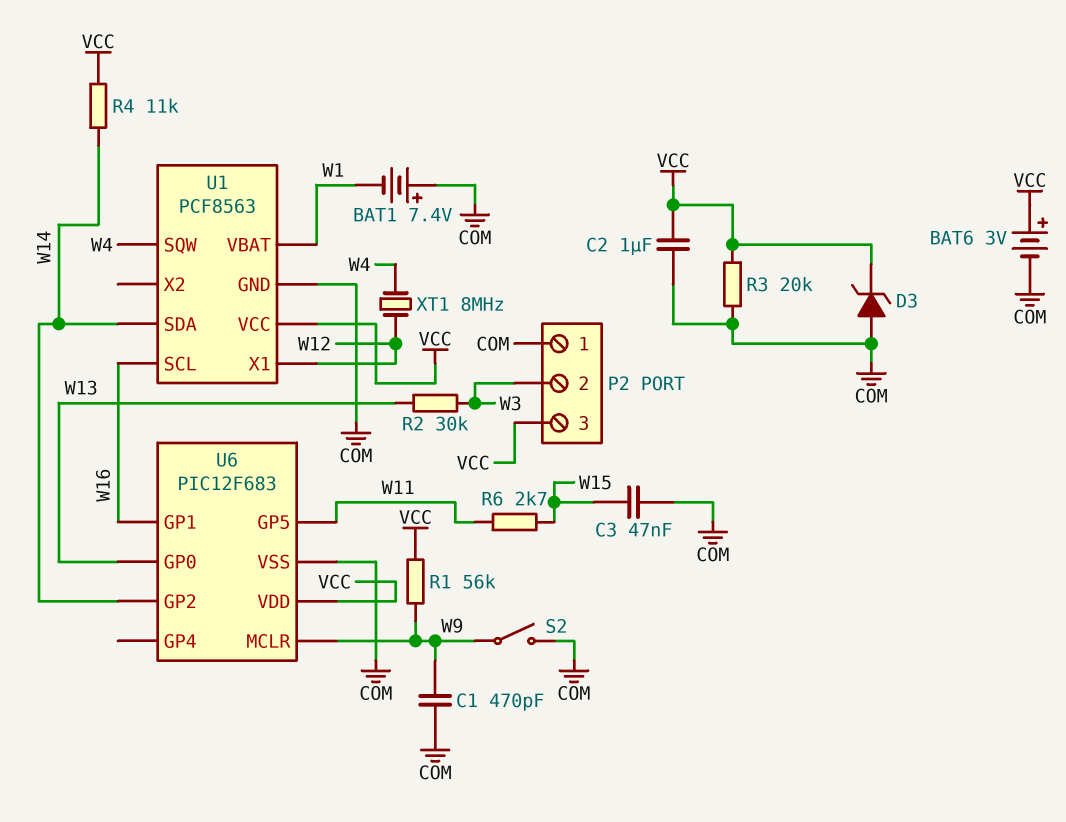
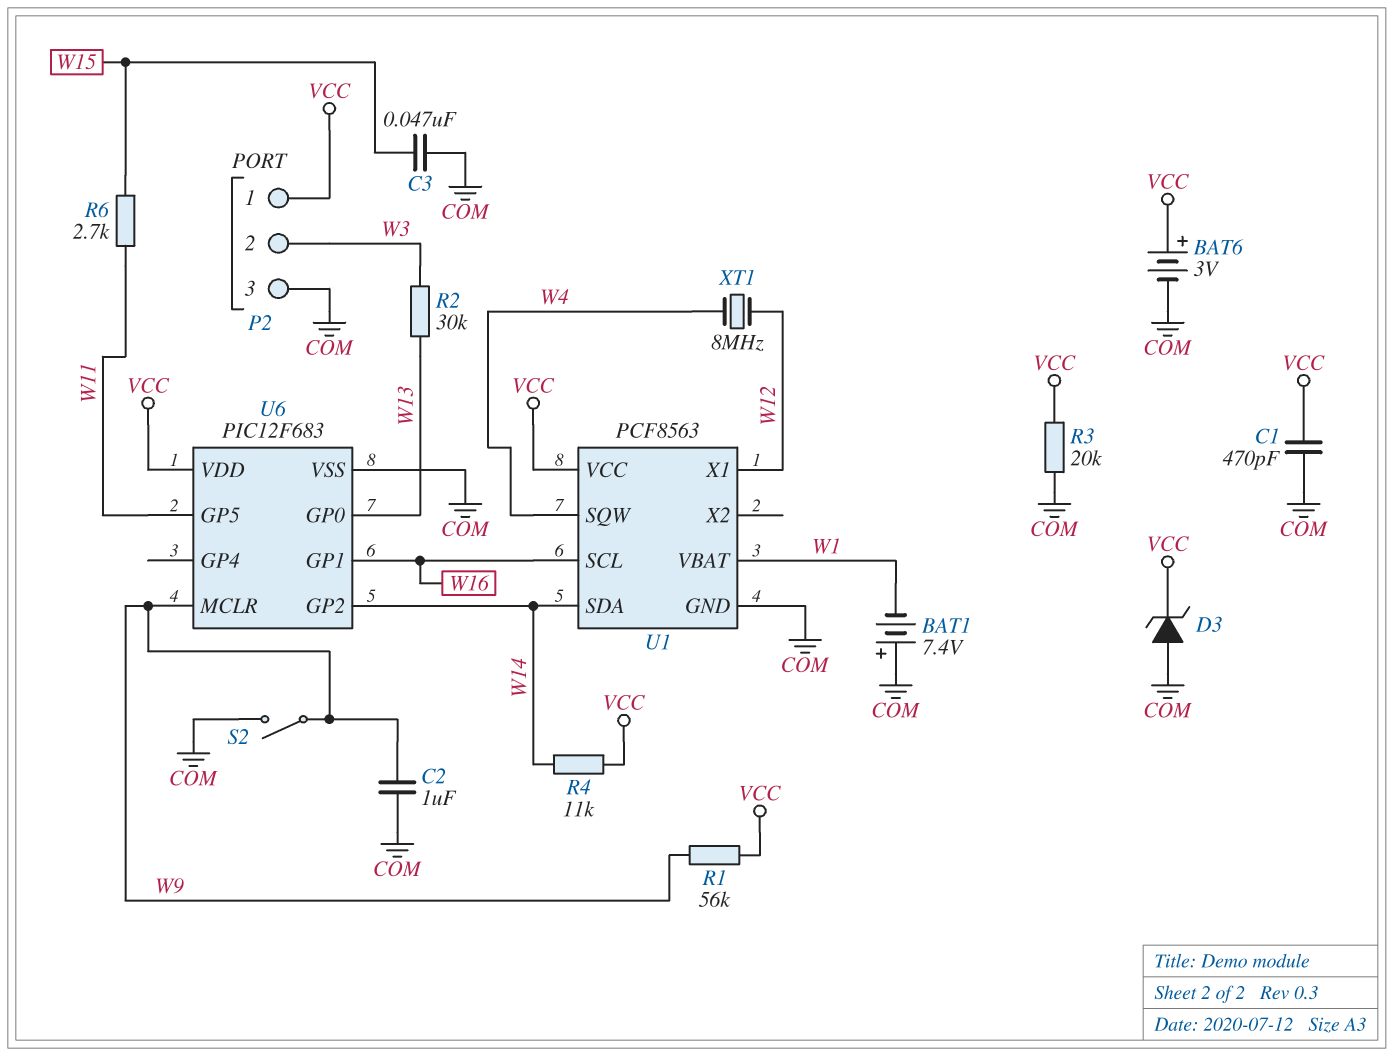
C1: 470pF (COM, W9) -> 470pF (COM, VCC)
C2: 1uF (COM, VCC) -> 1uF (COM, W9)
P2 pin 1: COM -> VCC
P2 pin 3: VCC -> COM

